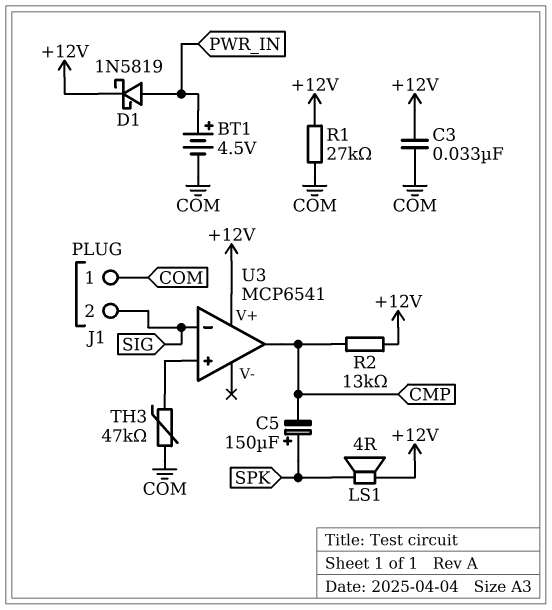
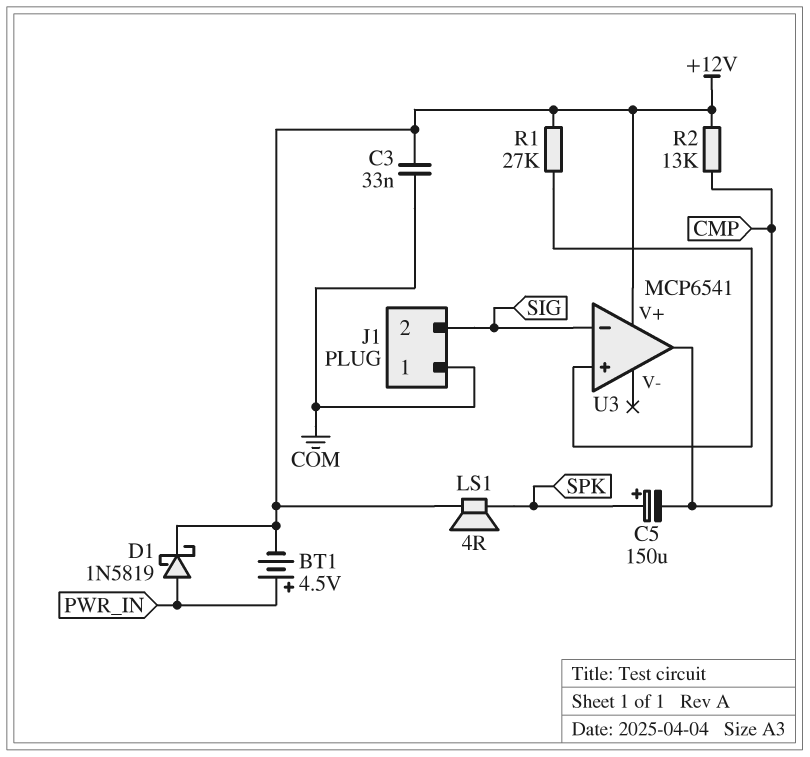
BT1: 4.5V (plus PWR_IN, minus COM) -> 4.5V (plus PWR_IN, minus +12V)
R1: 27k (+12V, COM) -> 27k (+12V, U3/in+)
TH3: 47k (COM, U3/in+) -> none

